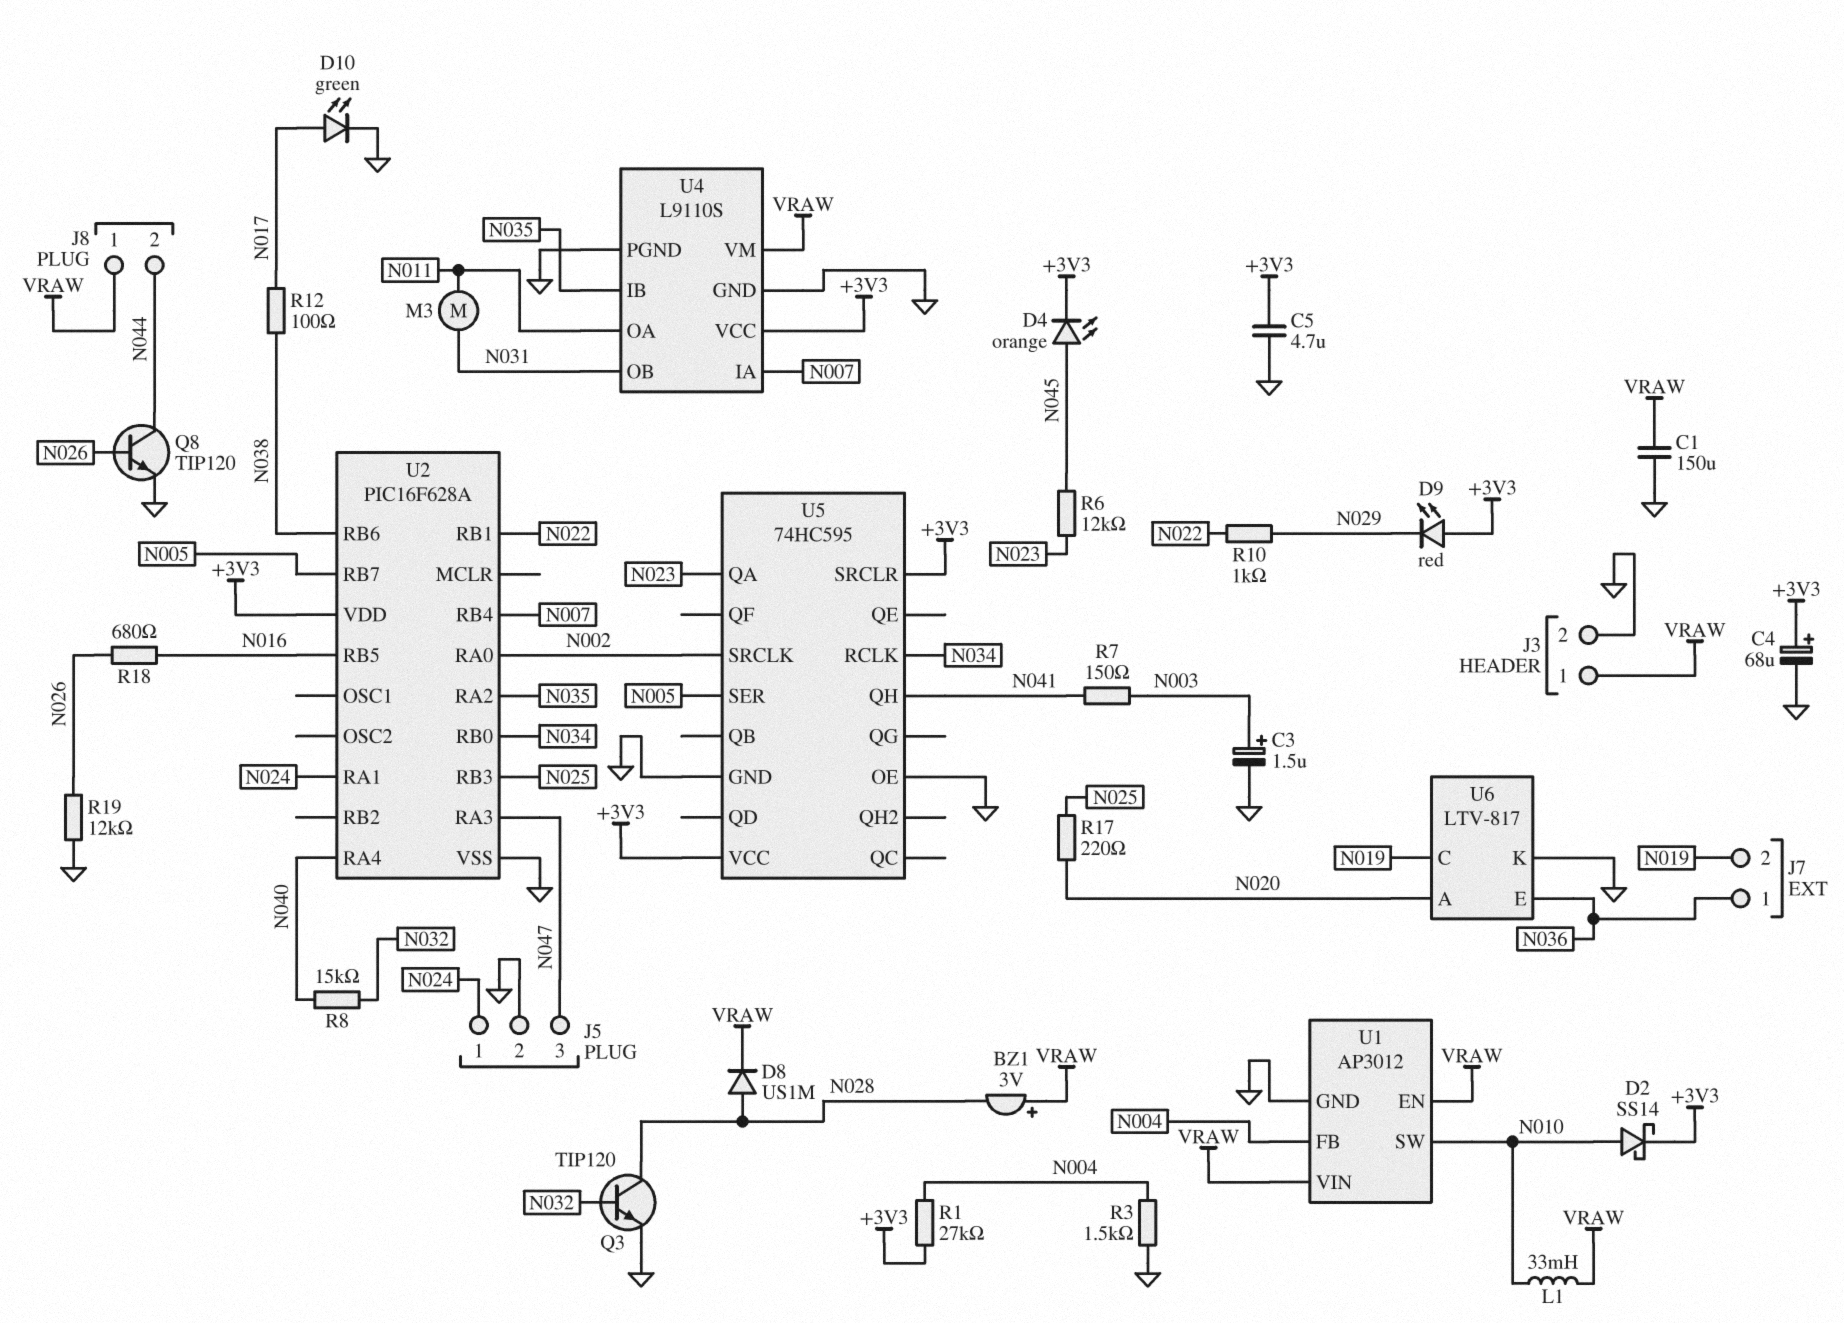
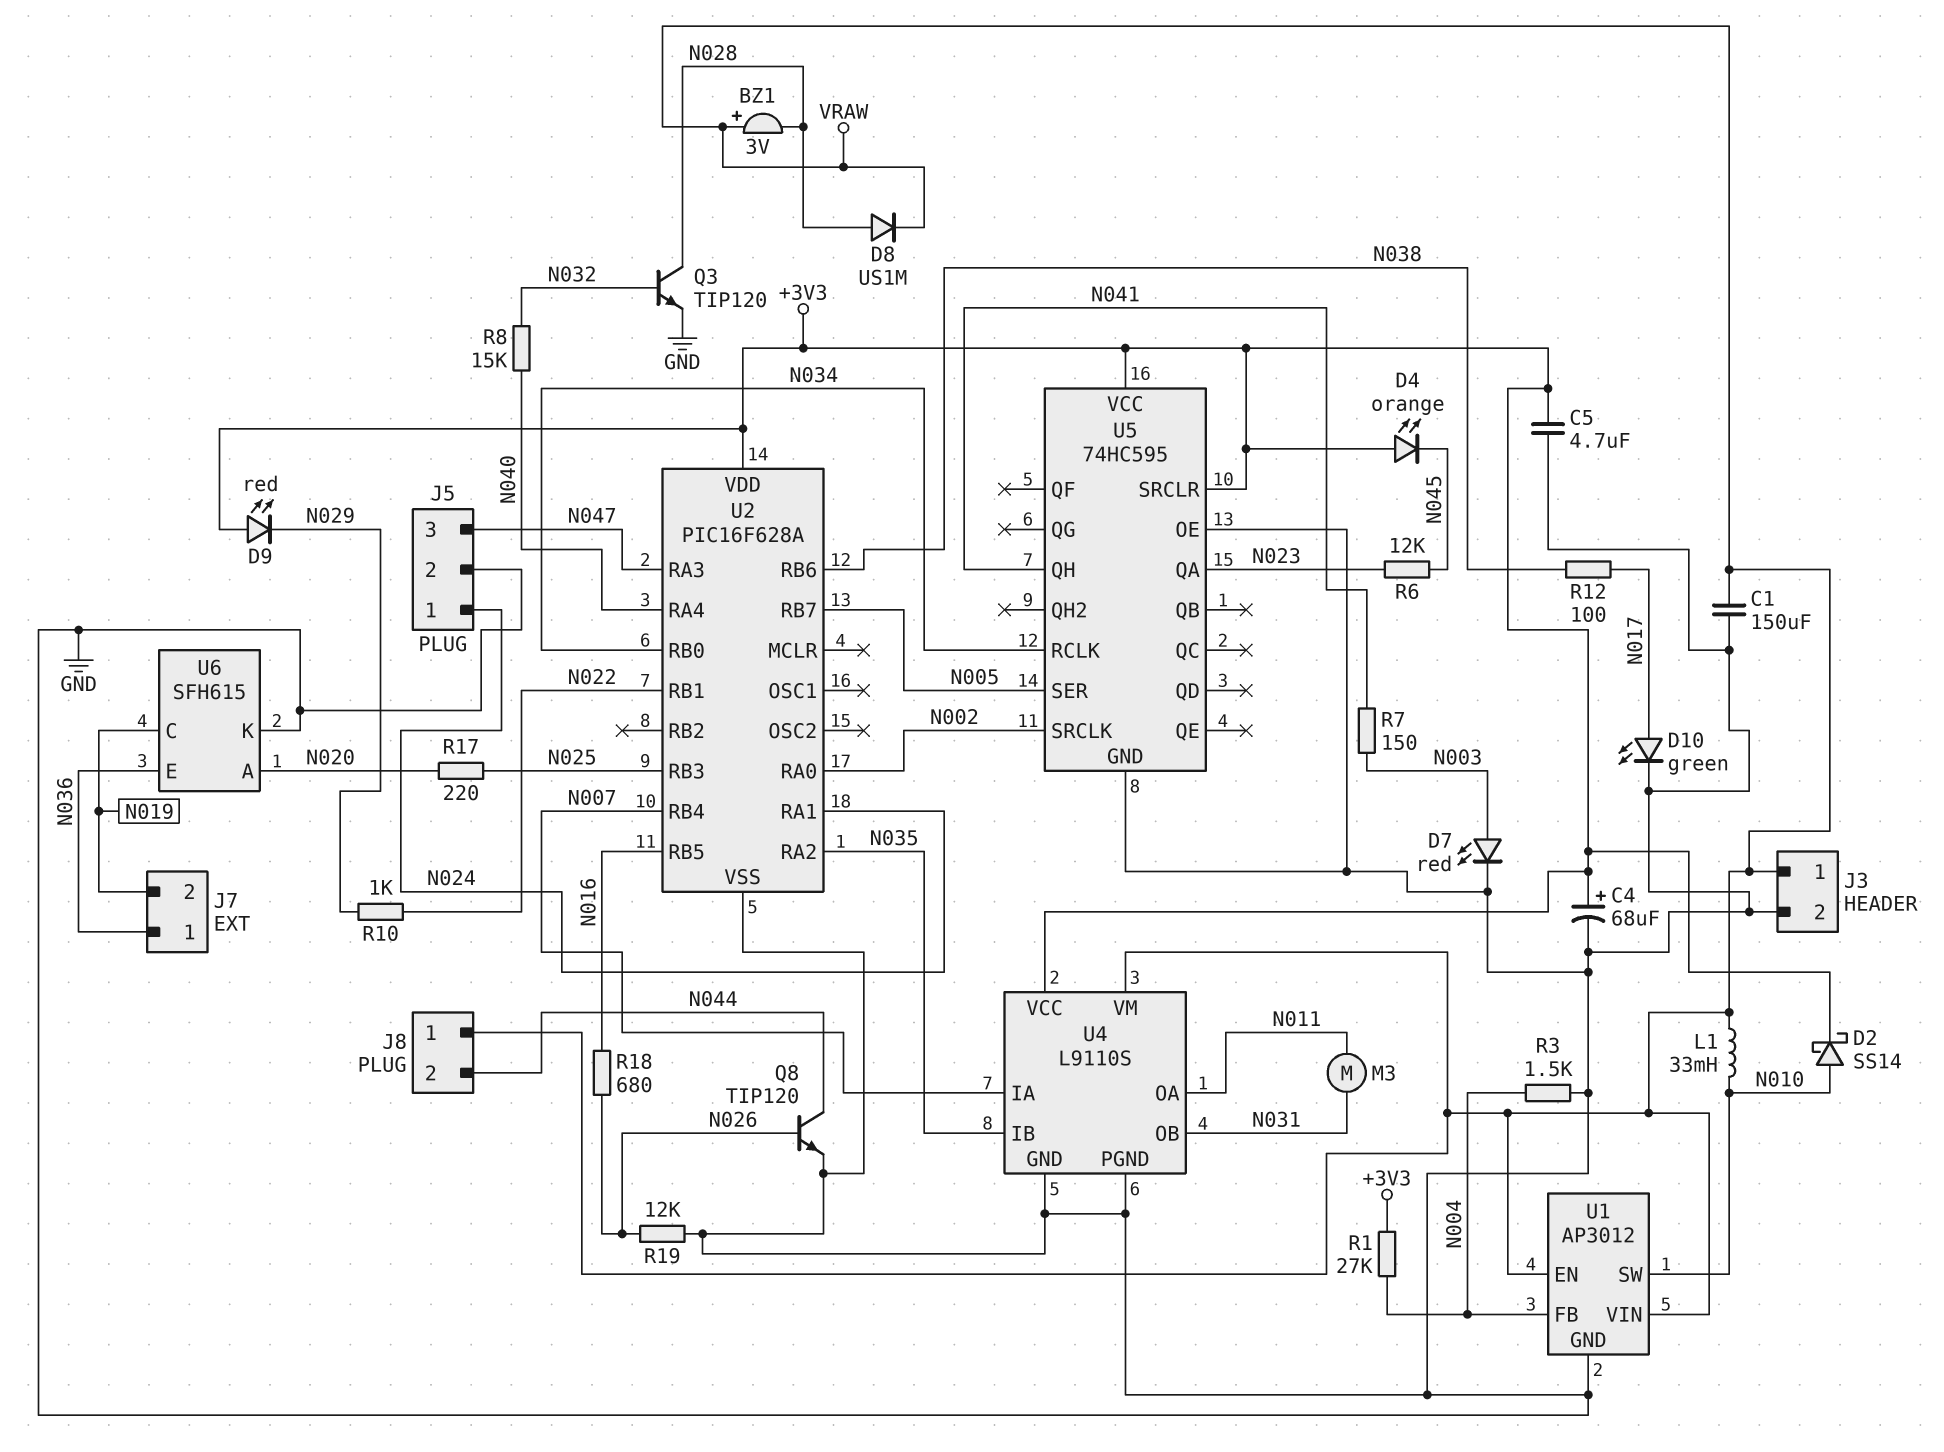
C3: 1.5uF (plus N003, minus GND) -> none
D4: LED orange (A N045, K +3V3) -> LED orange (A +3V3, K N045)
D7: none -> LED red (A N003, K GND)
U6: LTV-817 -> SFH615

